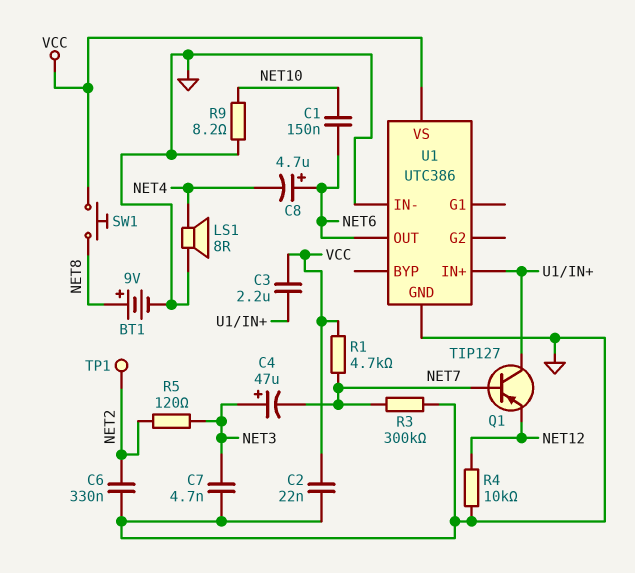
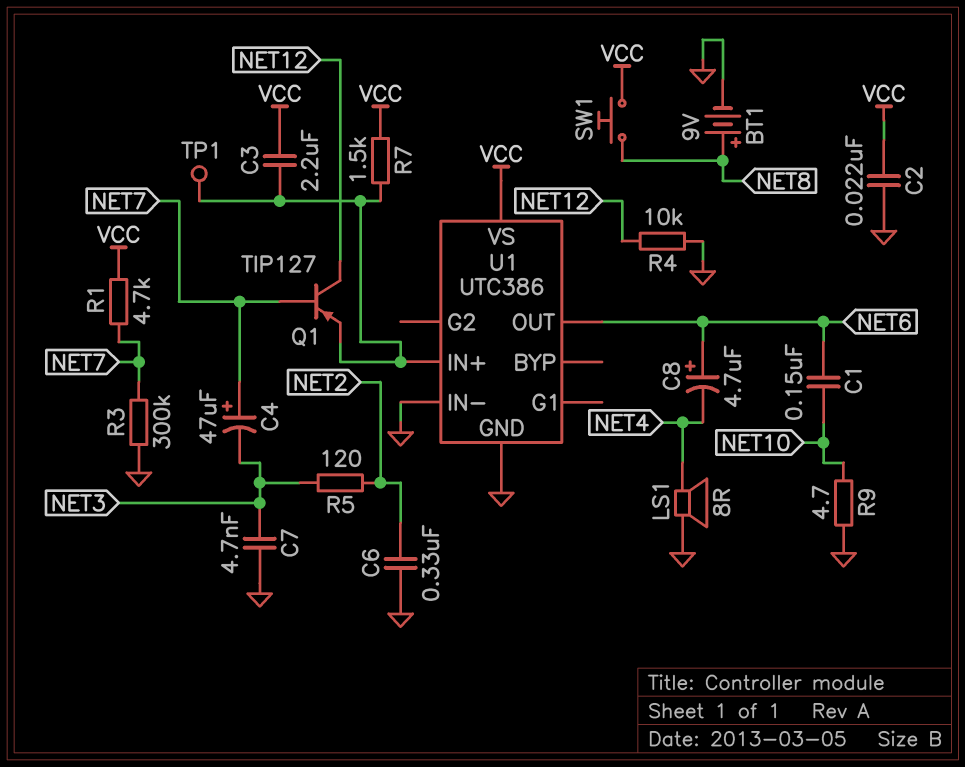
C4: 47uF (plus NET3, minus NET7) -> 47uF (plus NET7, minus NET3)
Q1: PNP TIP127 (B NET7, C U1/IN+, E NET12) -> PNP TIP127 (B NET7, C NET12, E U1/IN+)
R7: none -> 1.5k (U1/IN+, VCC)
R9: 8.2 (GND, NET10) -> 4.7 (GND, NET10)
TP1: test point (NET2) -> test point (U1/IN+)

